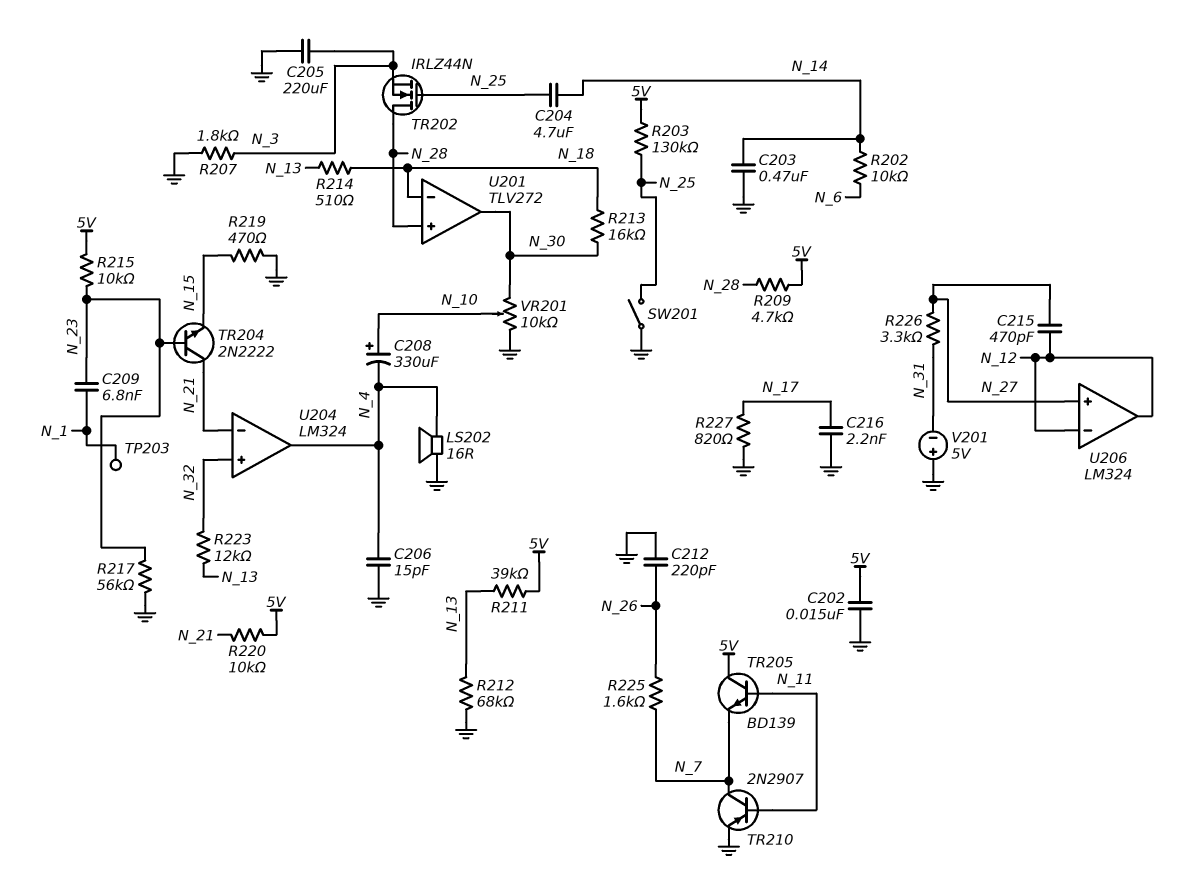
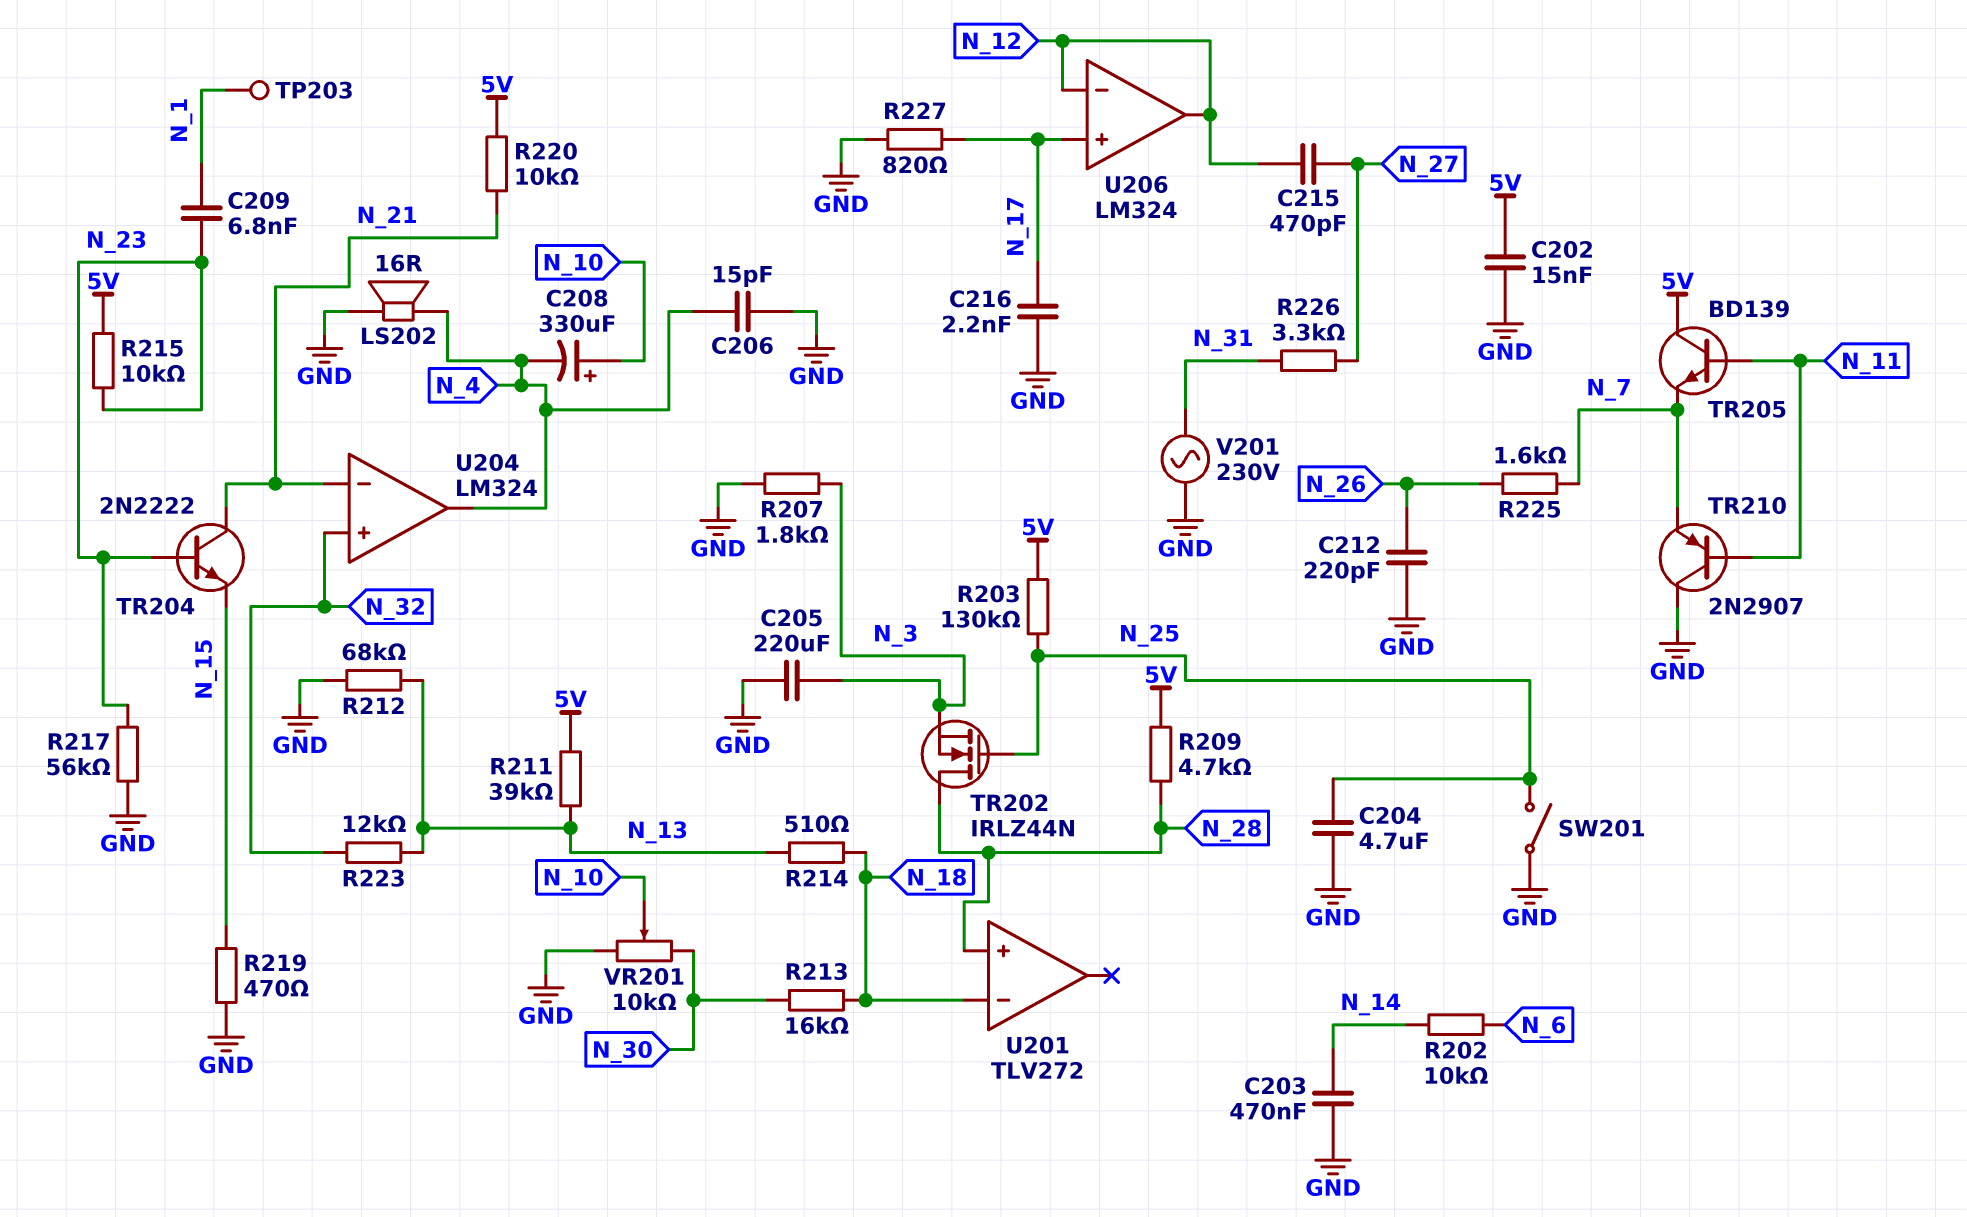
C204: 4.7uF (N_14, N_25) -> 4.7uF (GND, N_25)
TR210: PNP 2N2907 (B N_11, C N_7, E GND) -> PNP 2N2907 (B N_11, C GND, E N_7)
U201 pin out: N_30 -> none
U206 pin in+: N_27 -> N_17
V201: 5V (plus GND, minus N_31) -> AC 230V (GND, N_31)

